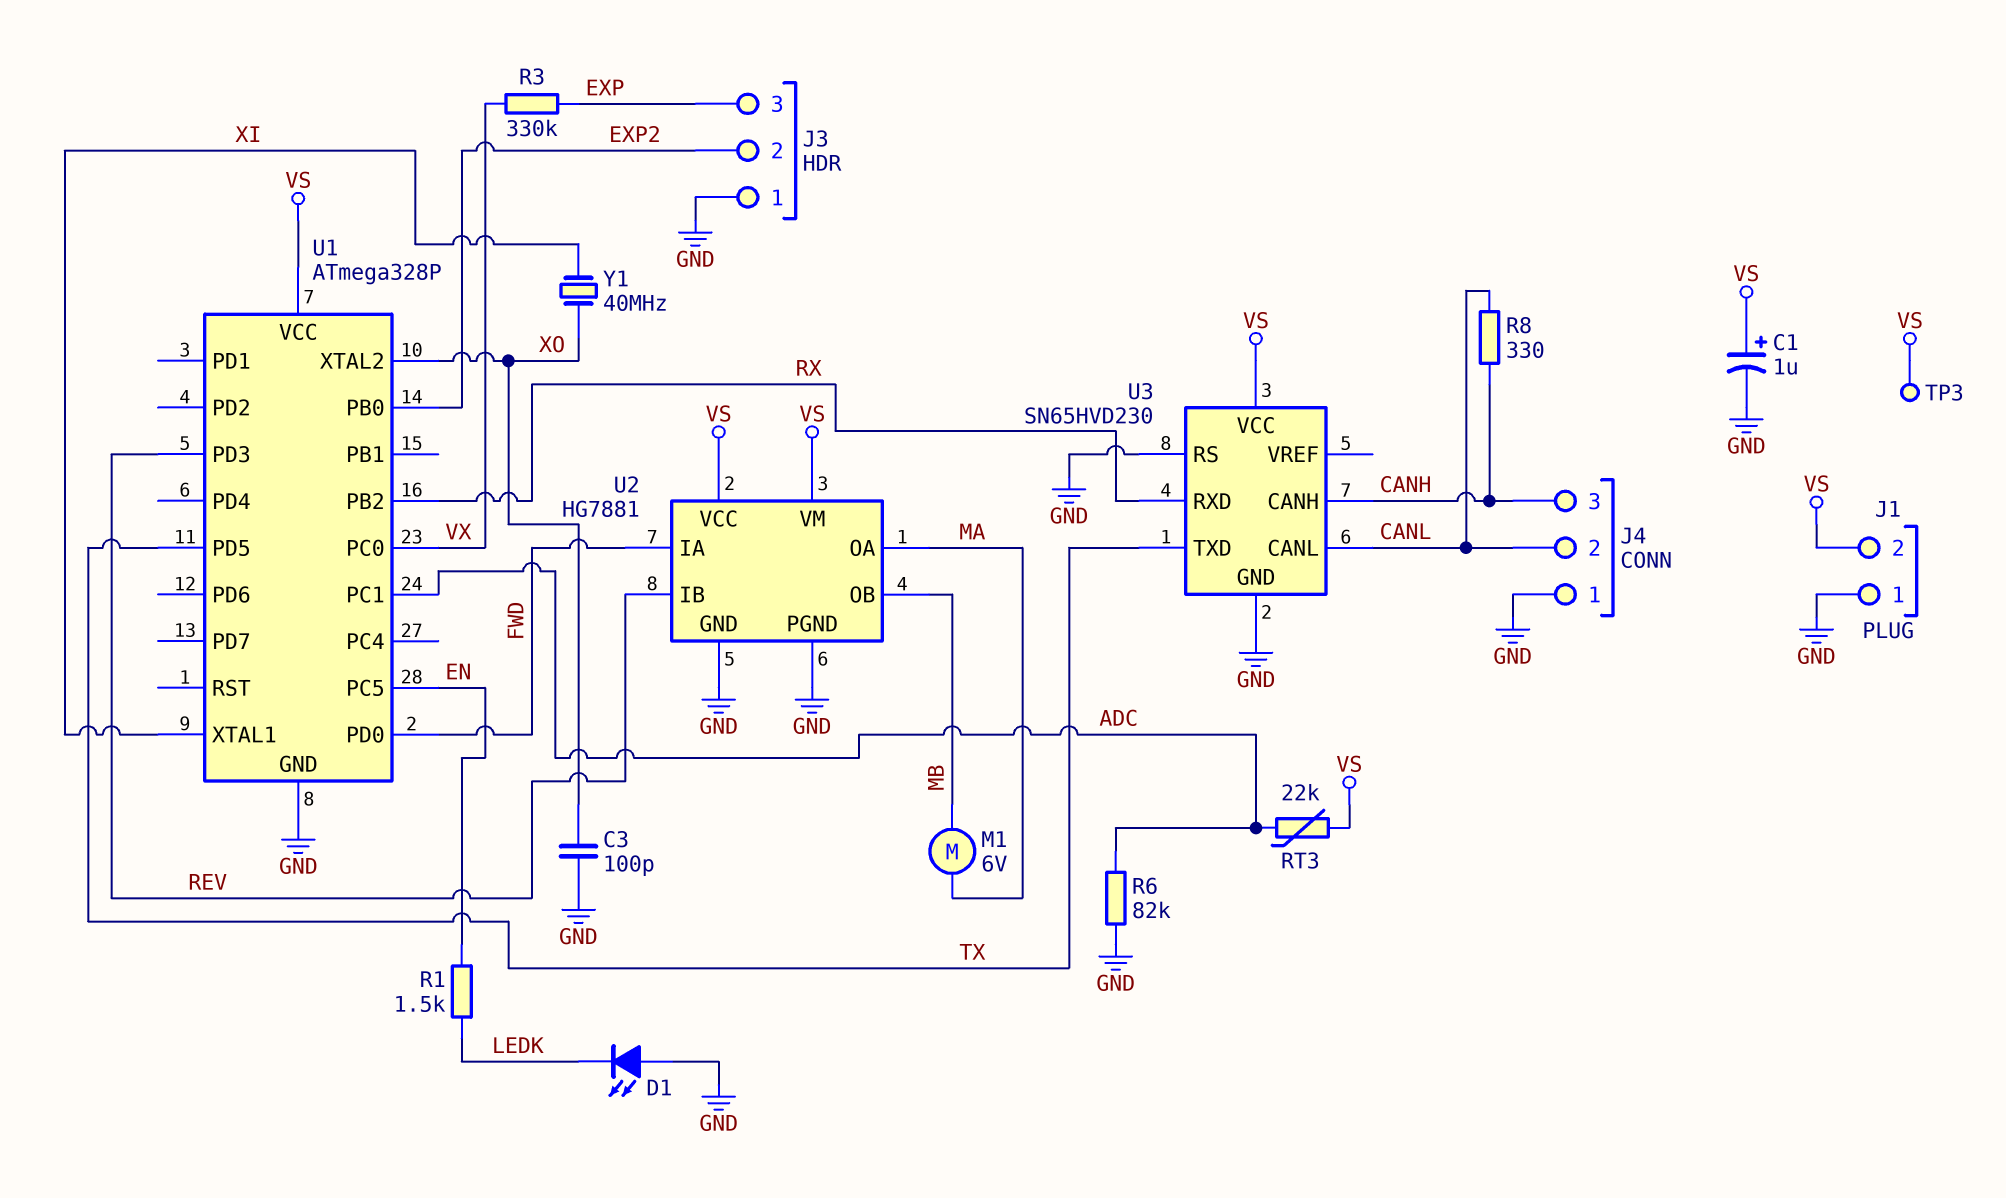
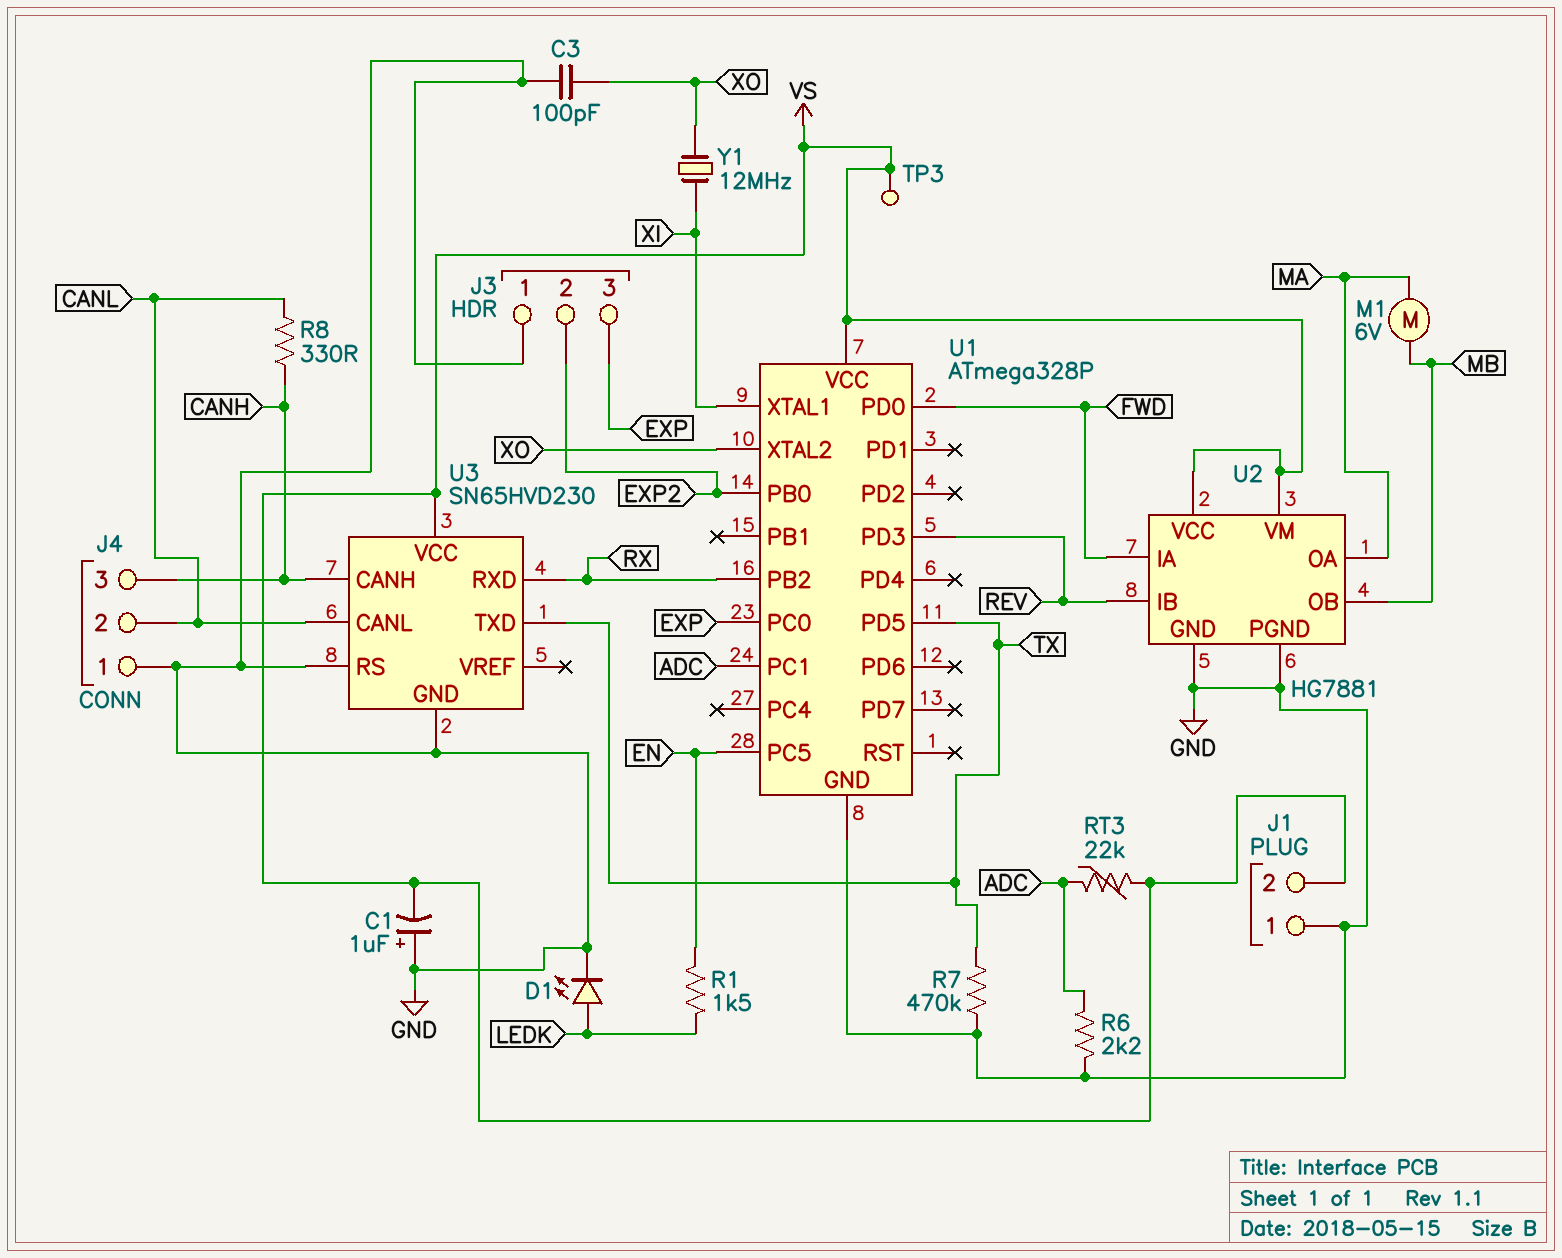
C1: 1uF (plus VS, minus GND) -> 1uF (plus GND, minus VS)
D1: LED (A GND, K LEDK) -> LED (A LEDK, K GND)
R3: 330k (EXP, VX) -> none
R6: 82k (ADC, GND) -> 2.2k (ADC, GND)
R7: none -> 470k (GND, TX)
U1 pin PC0: VX -> EXP
Y1: 40MHz (XI, XO) -> 12MHz (XI, XO)

